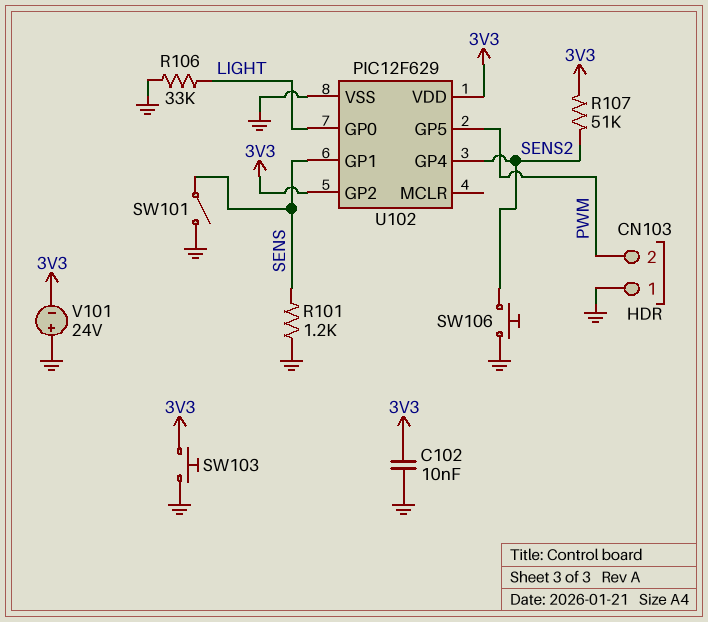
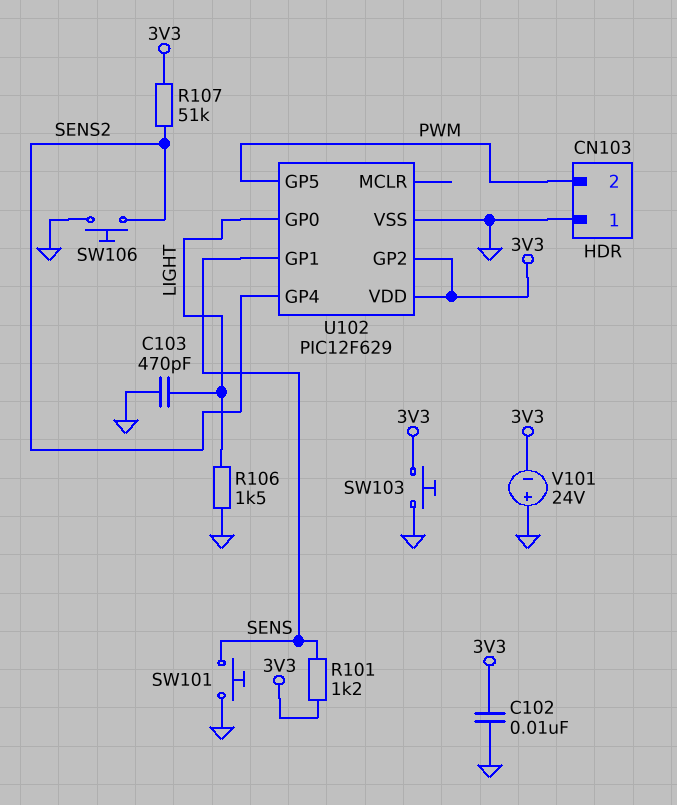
C103: none -> 470pF (GND, LIGHT)
R101: 1.2k (GND, SENS) -> 1.2k (3V3, SENS)
R106: 33k (GND, LIGHT) -> 1.5k (GND, LIGHT)
SW101: switch (GND, SENS) -> button (GND, SENS)

